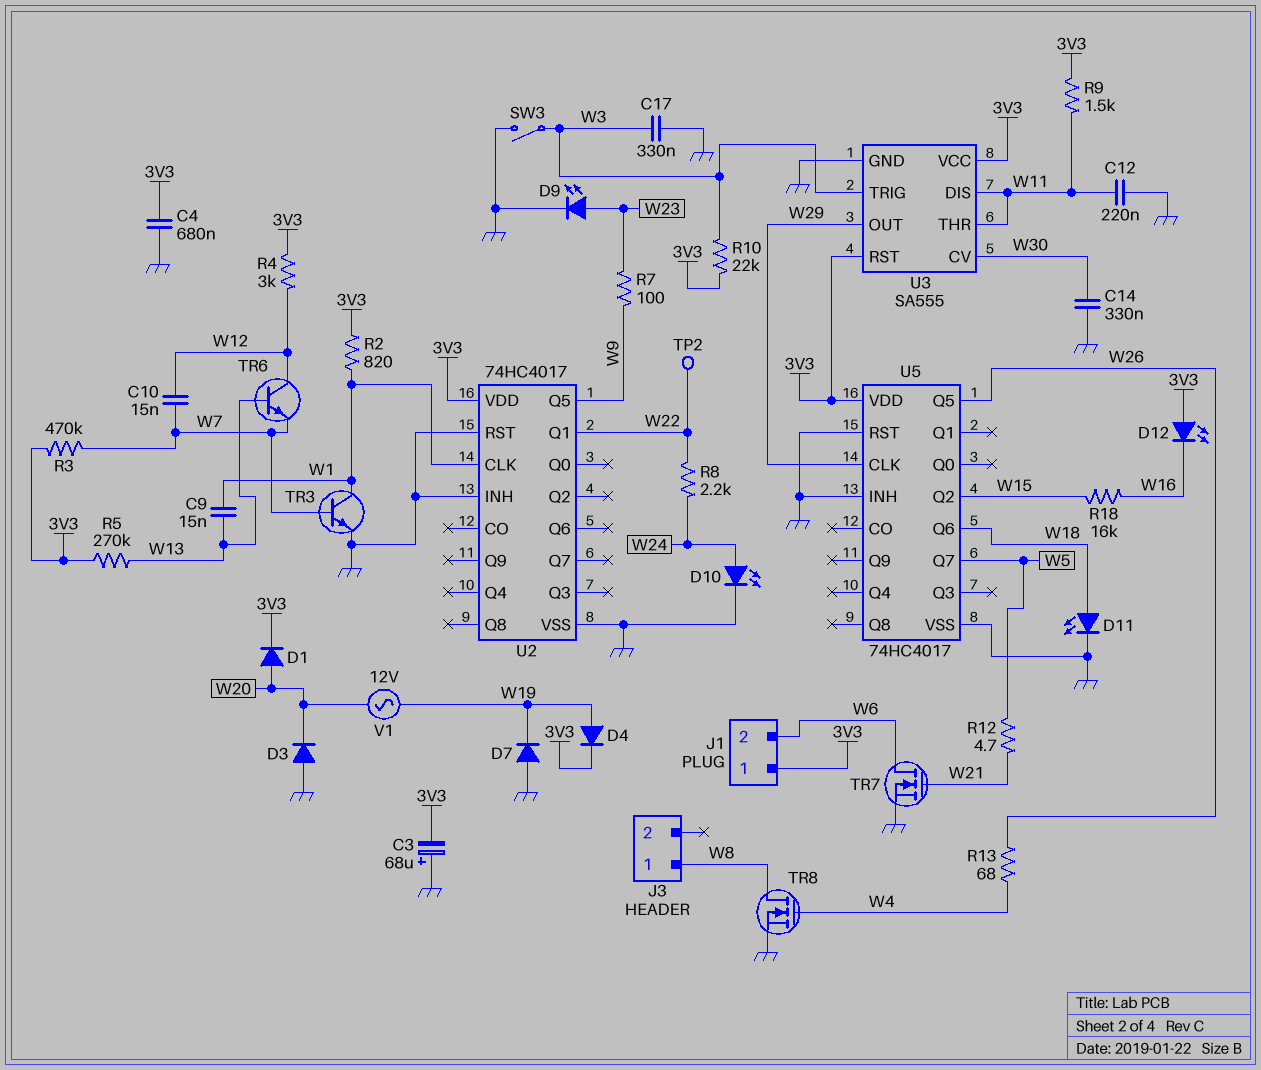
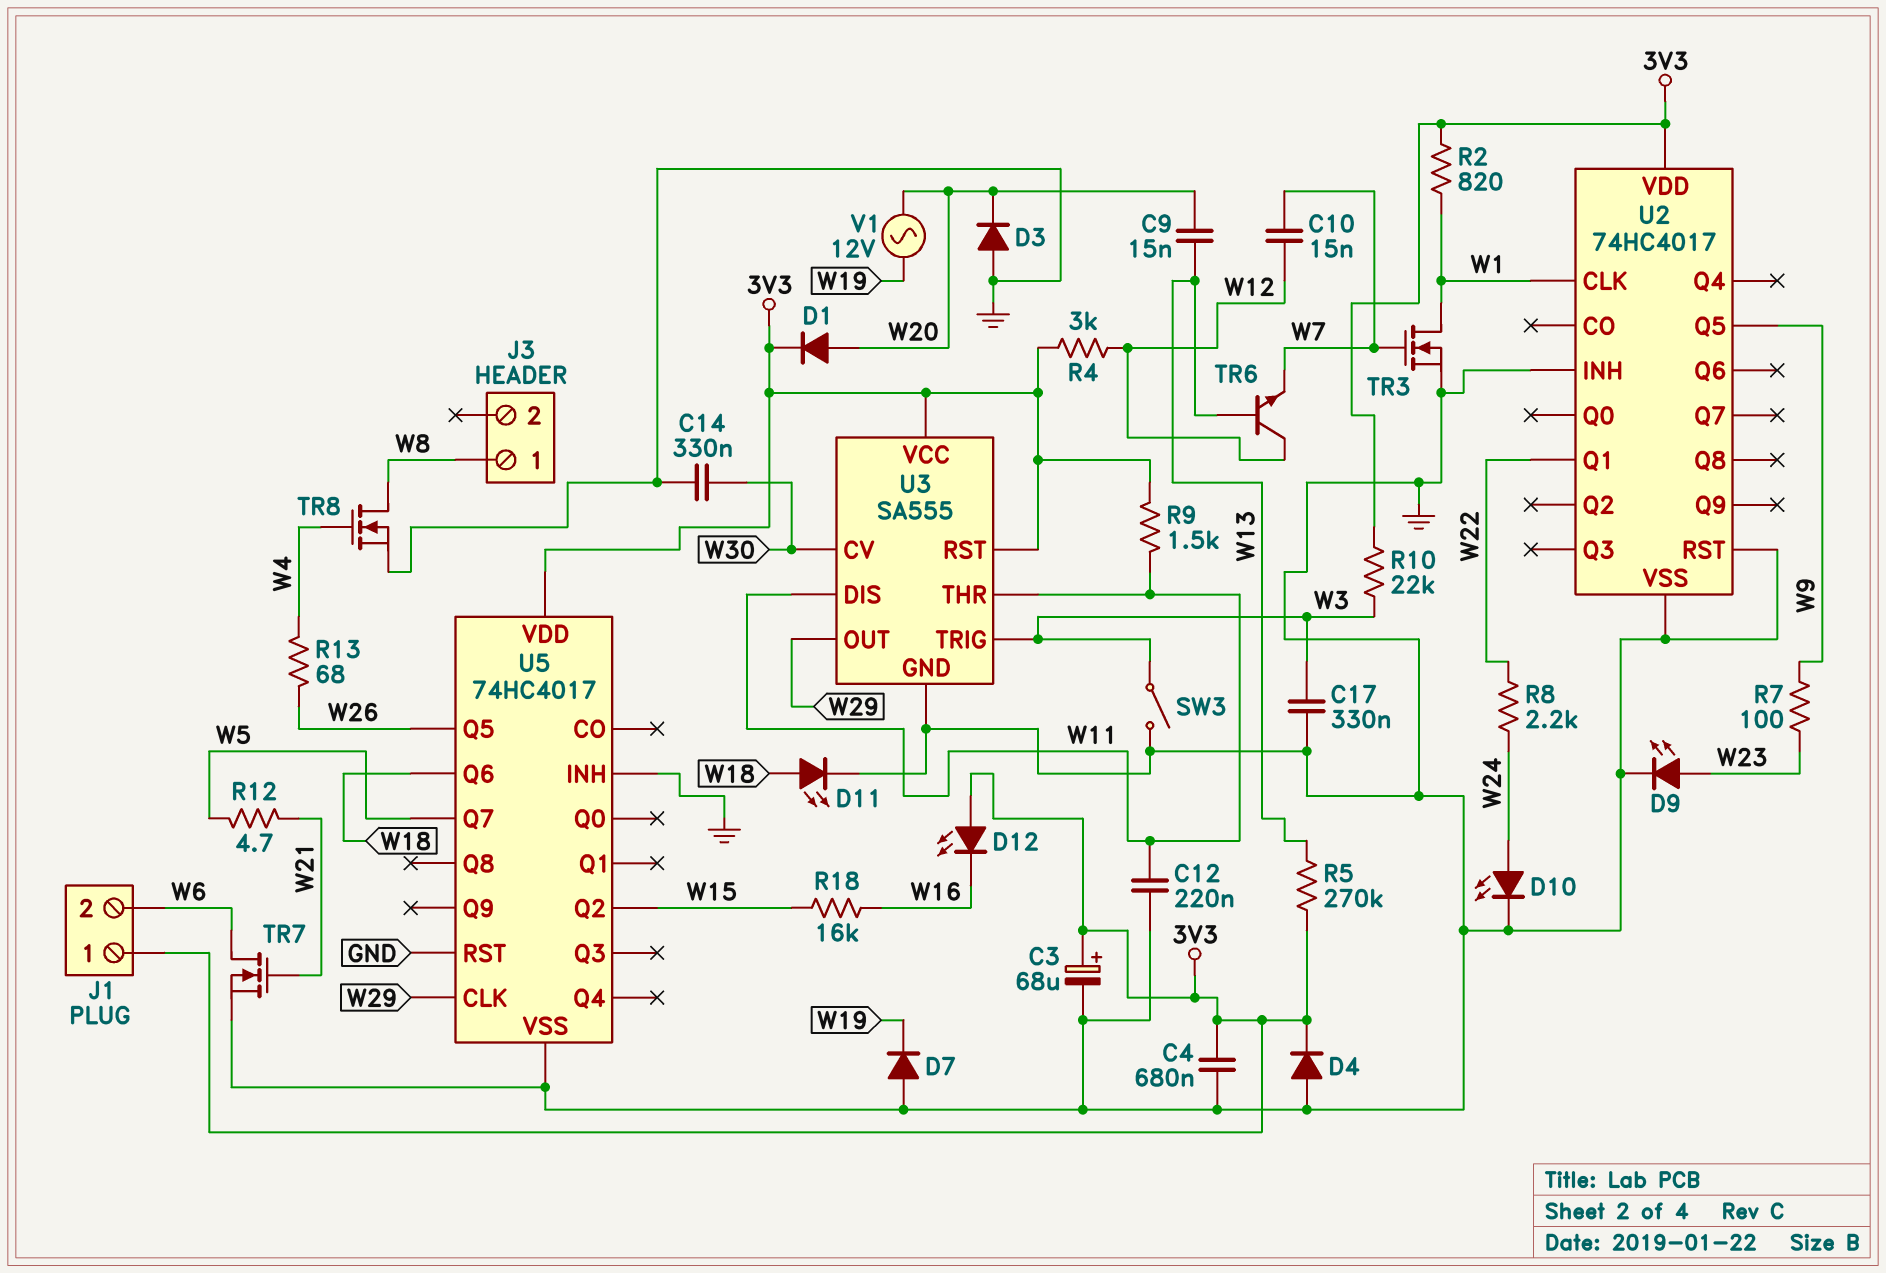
C3: 68uF (plus GND, minus 3V3) -> 68uF (plus 3V3, minus GND)
C9: 15nF (W1, W13) -> 15nF (W13, W20)
D4: diode (A W19, K 3V3) -> diode (A GND, K 3V3)
R3: 470k (3V3, W7) -> none
TP2: test point (W22) -> none
TR3: NPN (B W7, C W1, E GND) -> NMOS (G W7, D W1, S GND)

